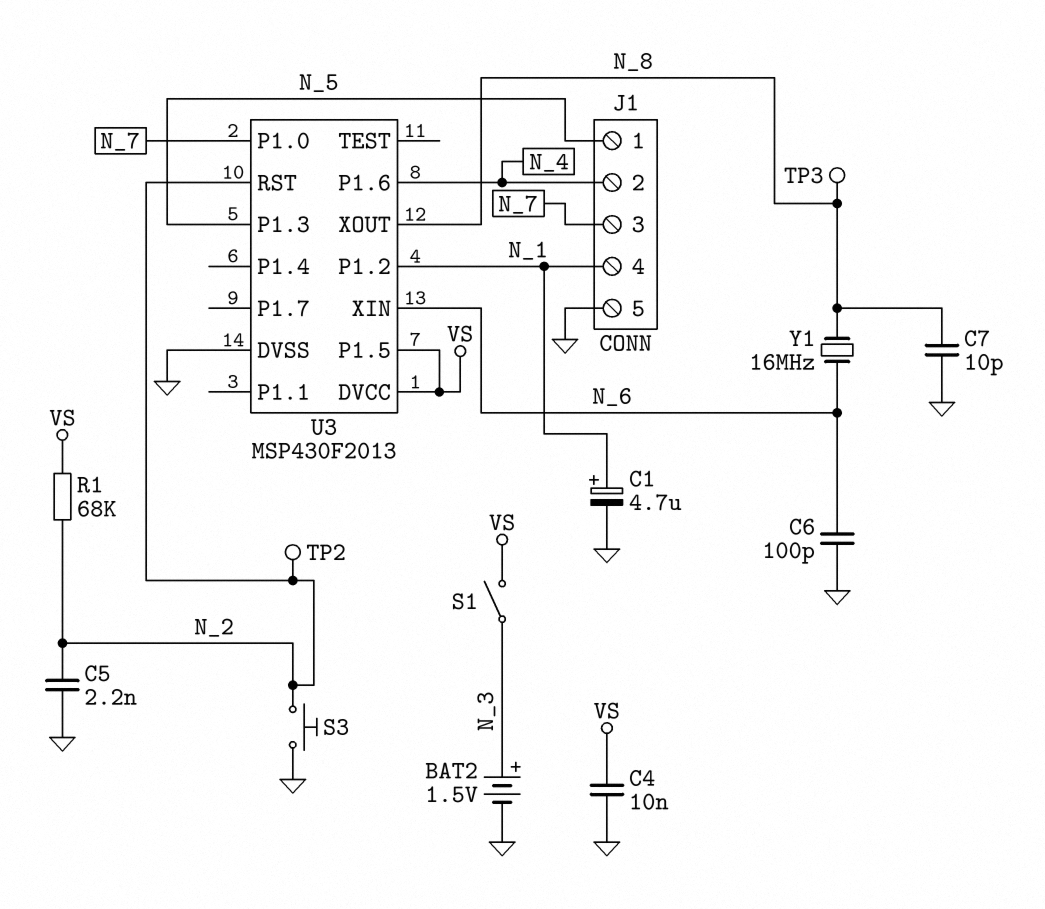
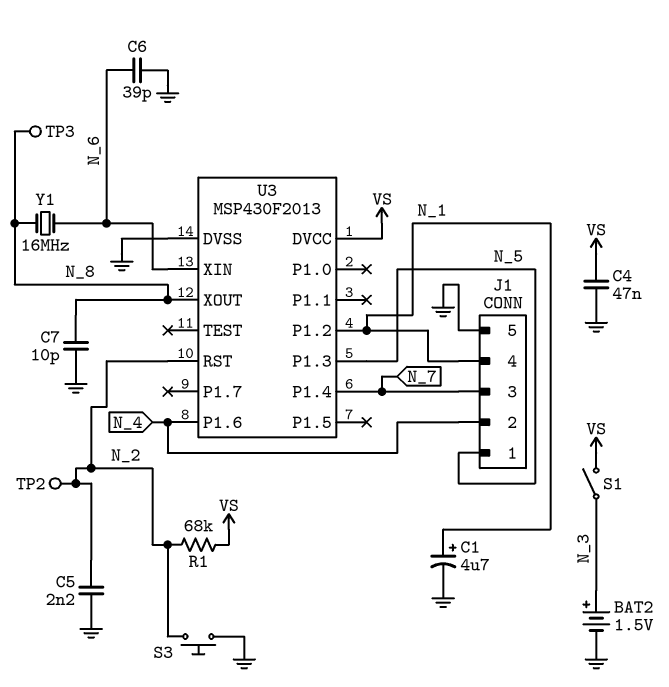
C4: 10nF (GND, VS) -> 47nF (GND, VS)
C6: 100pF (GND, N_6) -> 39pF (GND, N_6)
U3 pin P1.0: N_7 -> none
U3 pin P1.4: none -> N_7
U3 pin P1.5: VS -> none

